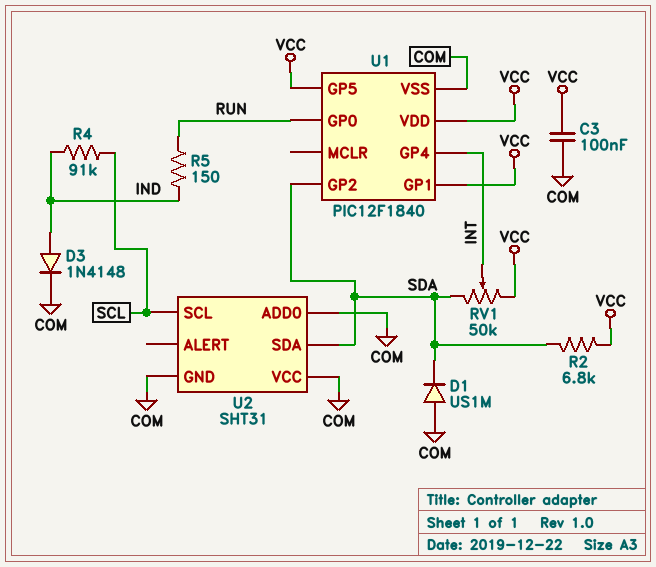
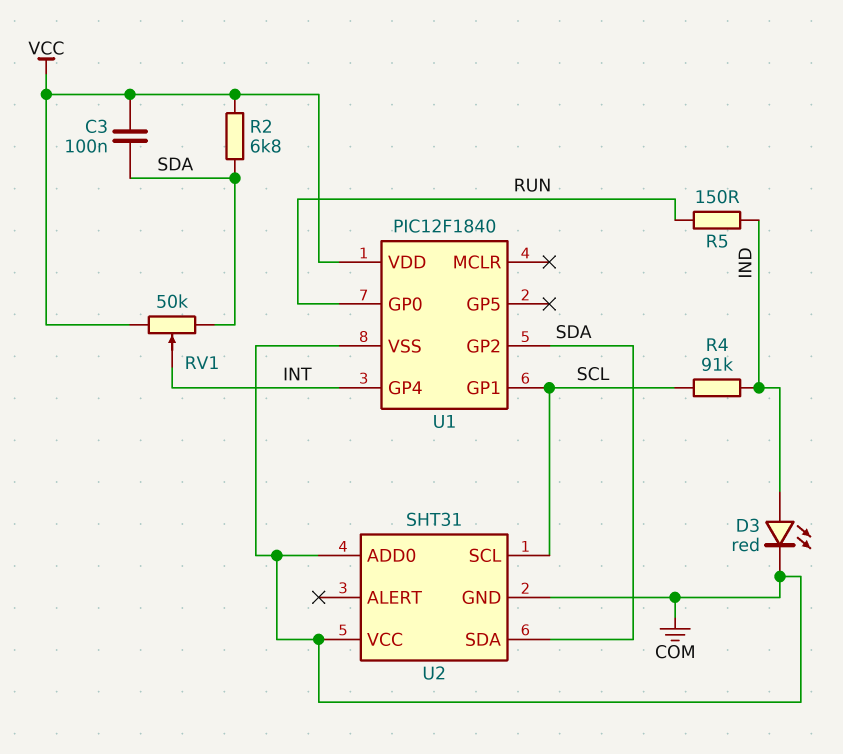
C3: 100nF (COM, VCC) -> 100nF (SDA, VCC)
D1: diode US1M (A COM, K SDA) -> none
D3: diode 1N4148 (A IND, K COM) -> LED red (A IND, K COM)
U1 pin GP1: VCC -> SCL
U1 pin GP5: VCC -> none

